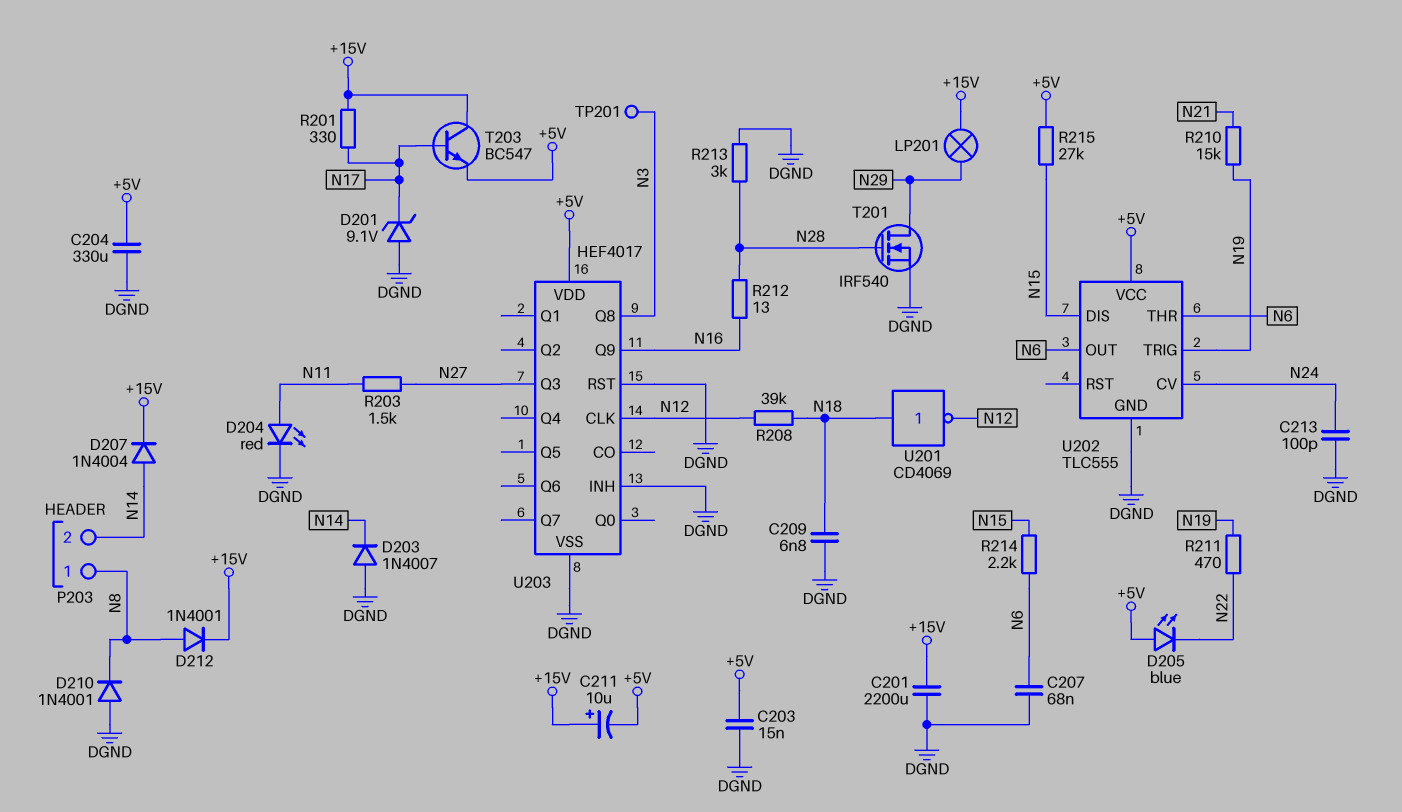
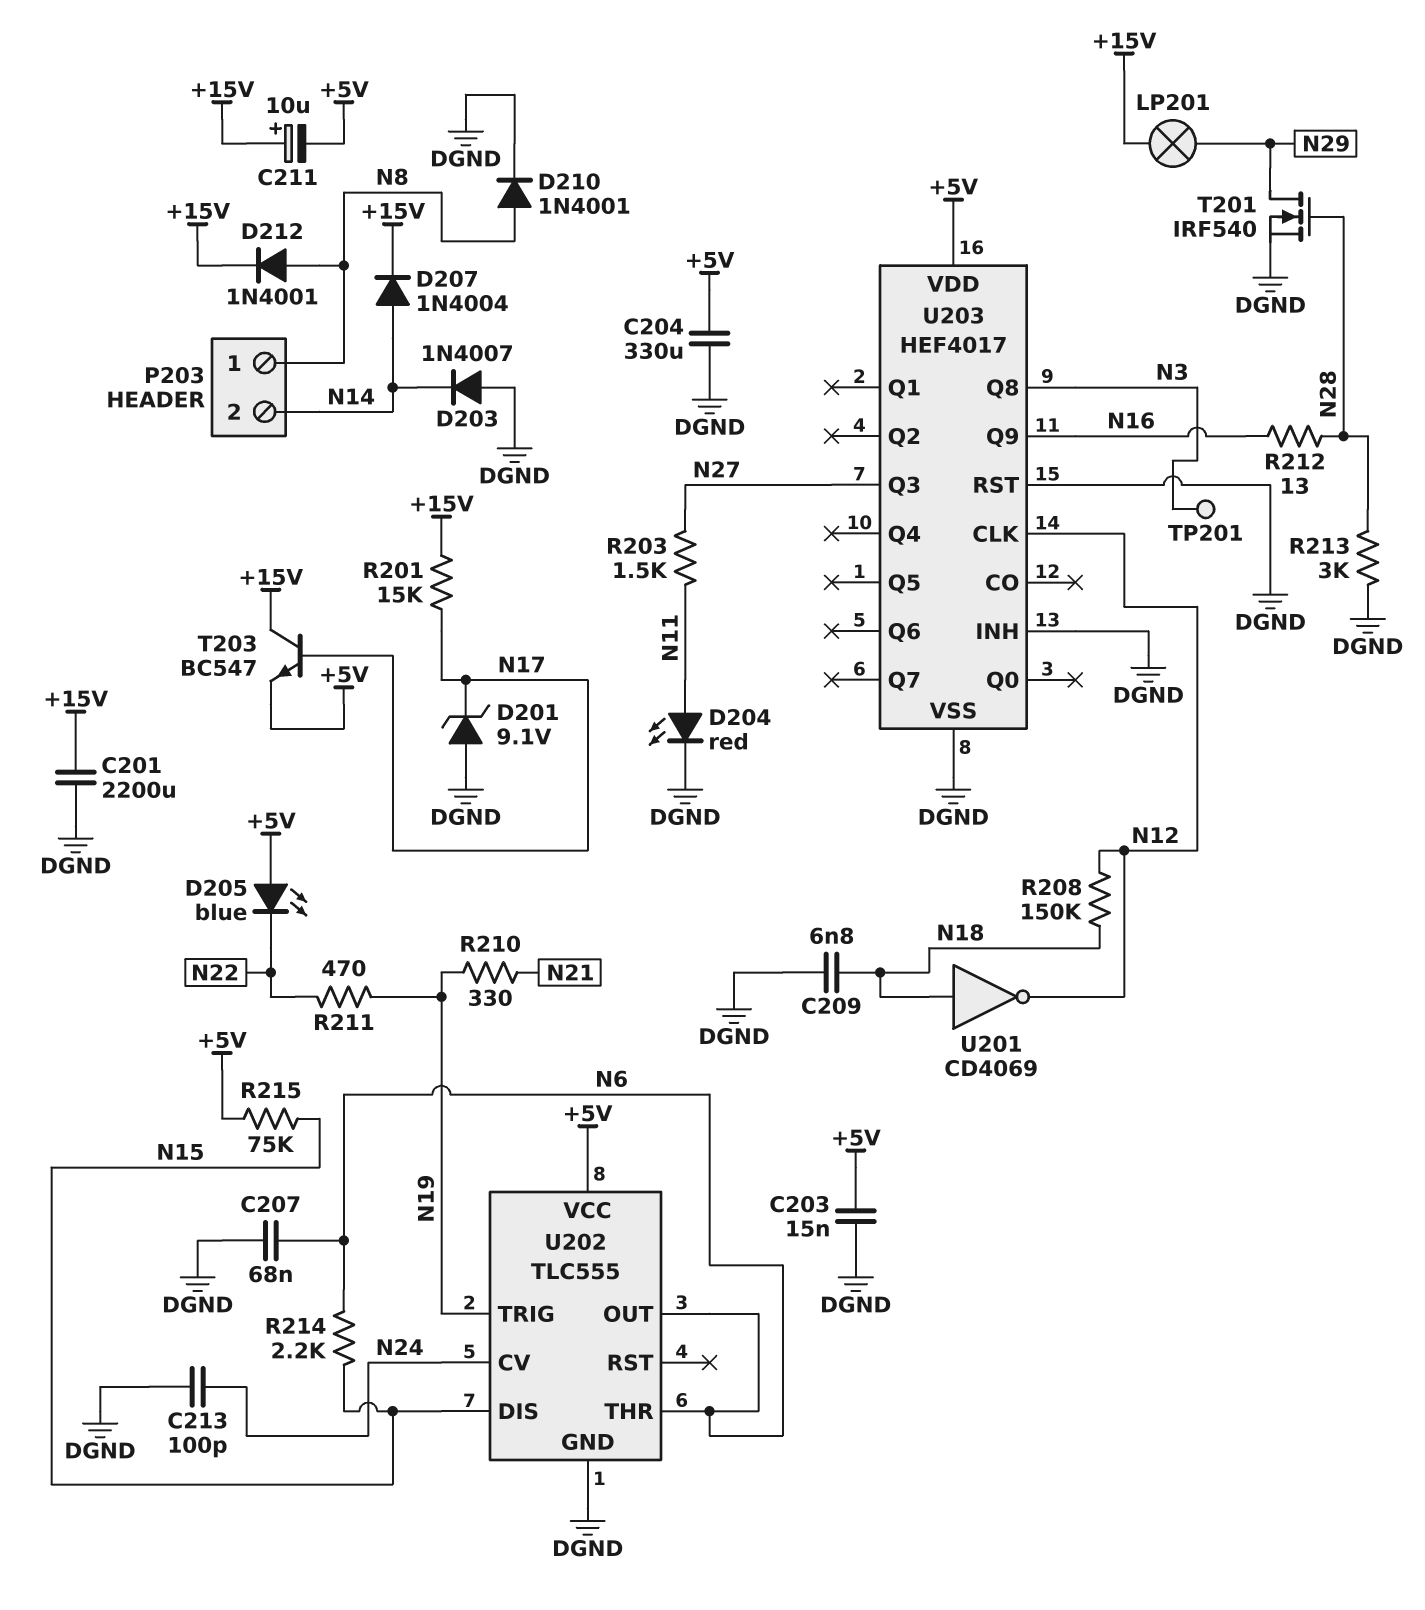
D210: diode 1N4001 (A DGND, K N8) -> diode 1N4001 (A N8, K DGND)
R201: 330 (+15V, N17) -> 15k (+15V, N17)
R208: 39k (N12, N18) -> 150k (N12, N18)
R210: 15k (N19, N21) -> 330 (N19, N21)
R215: 27k (+5V, N15) -> 75k (+5V, N15)

